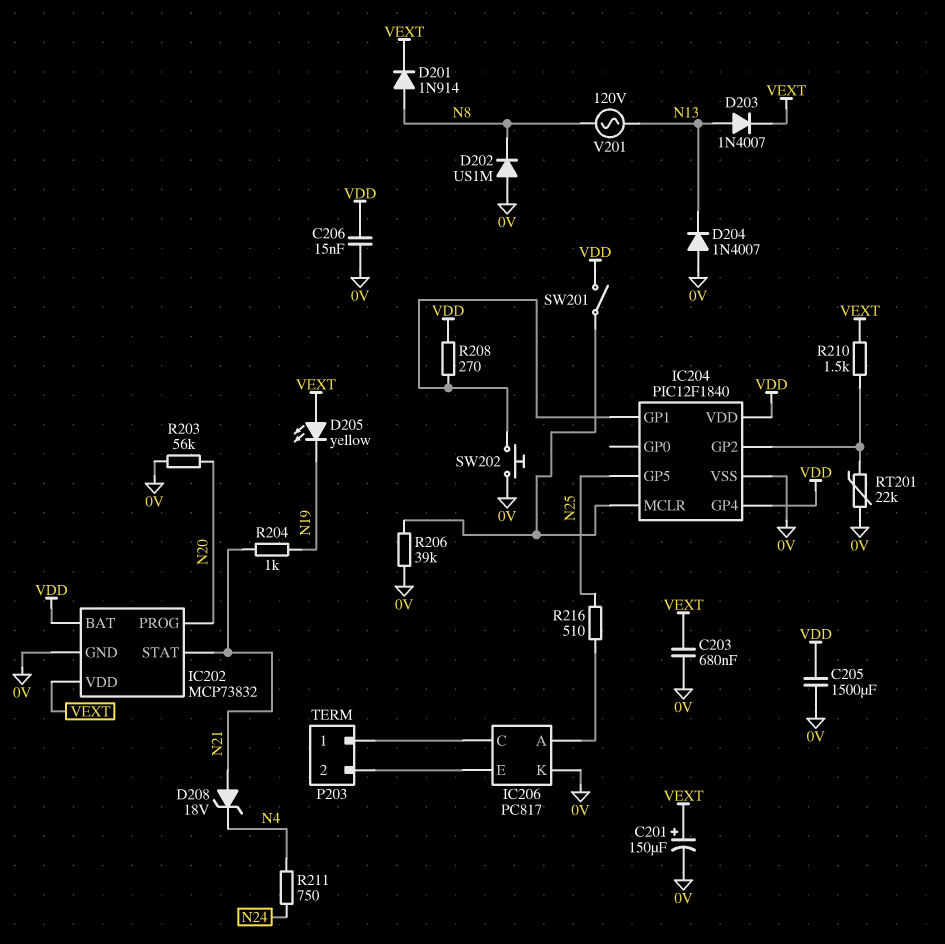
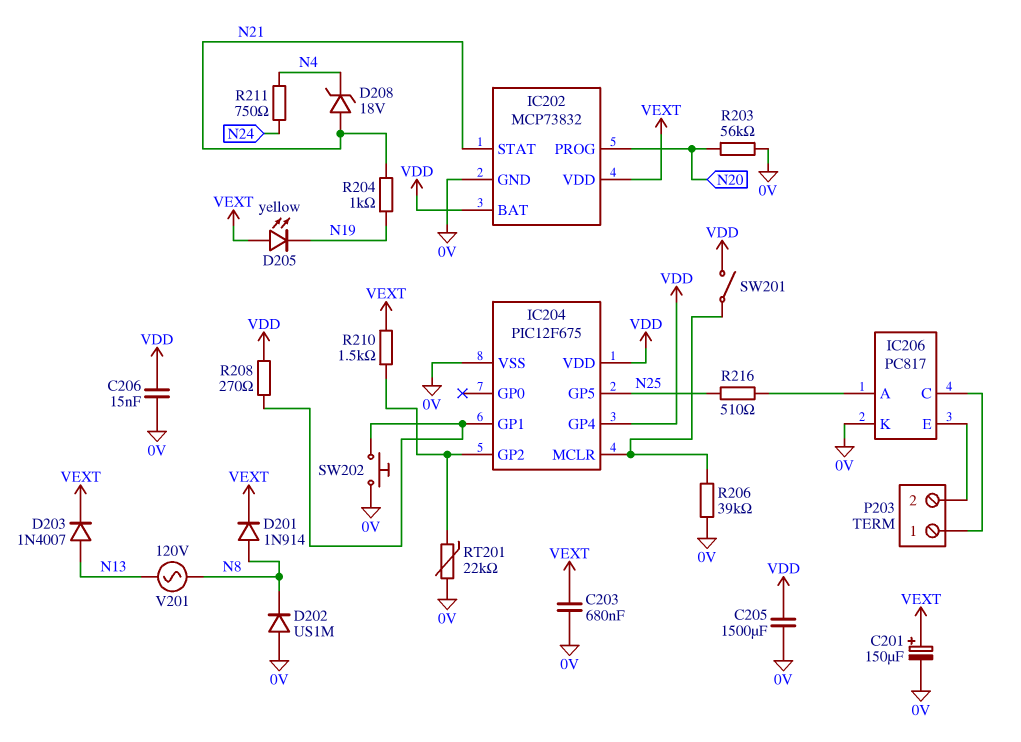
D204: diode 1N4007 (A 0V, K N13) -> none
IC204: PIC12F1840 -> PIC12F675

